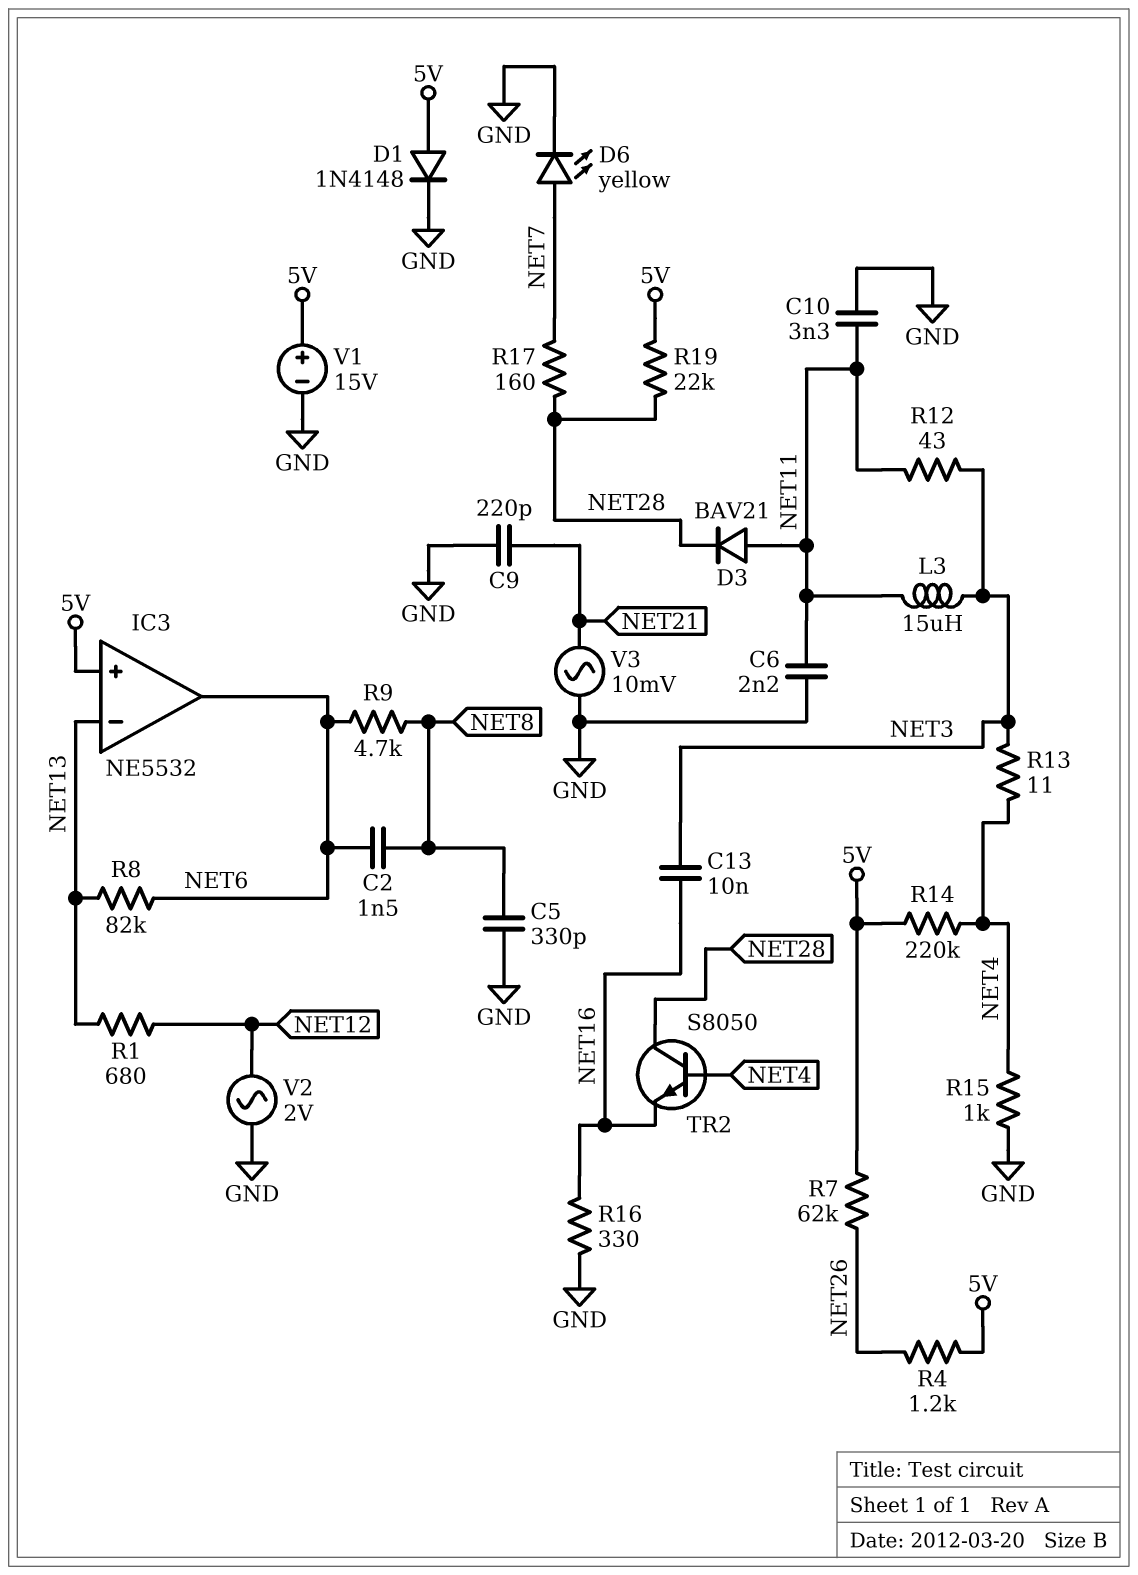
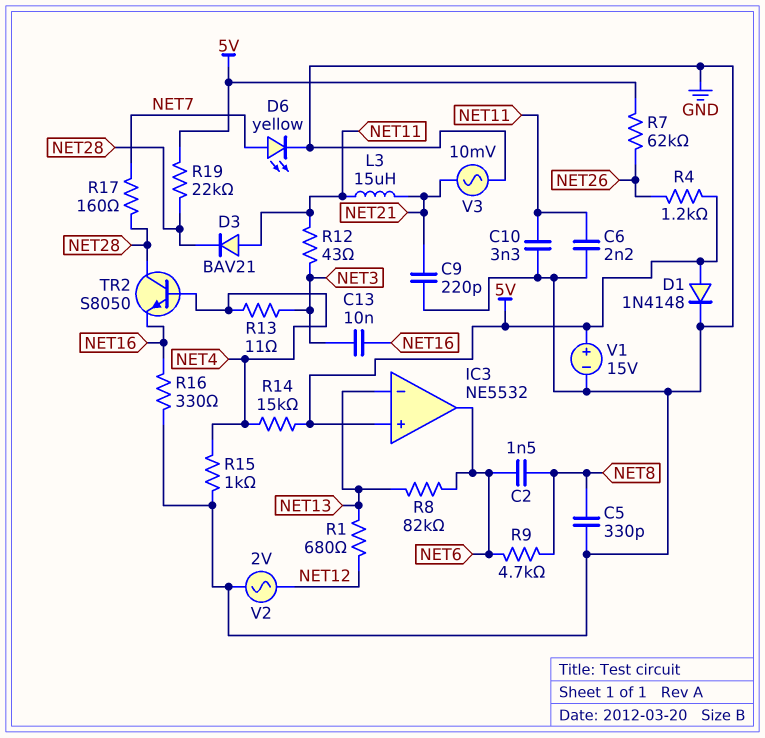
L3: 15uH (NET3, NET11) -> 15uH (NET11, NET21)
R14: 220k (5V, NET4) -> 15k (5V, NET4)

